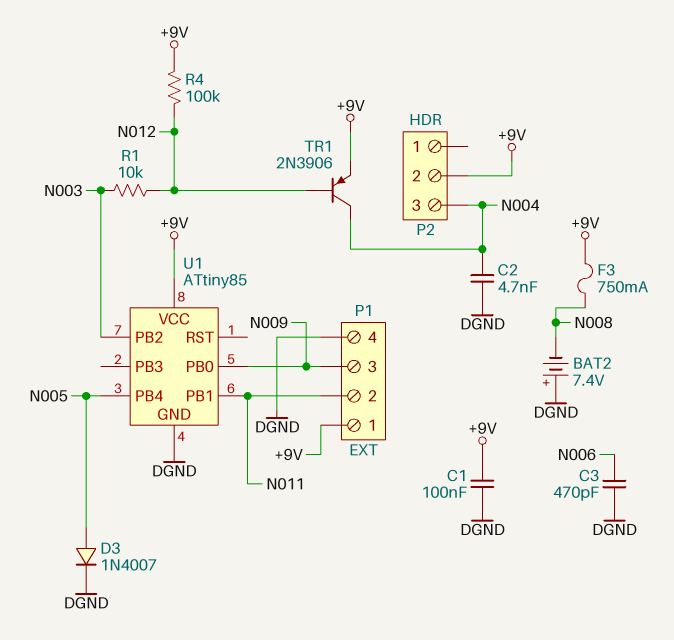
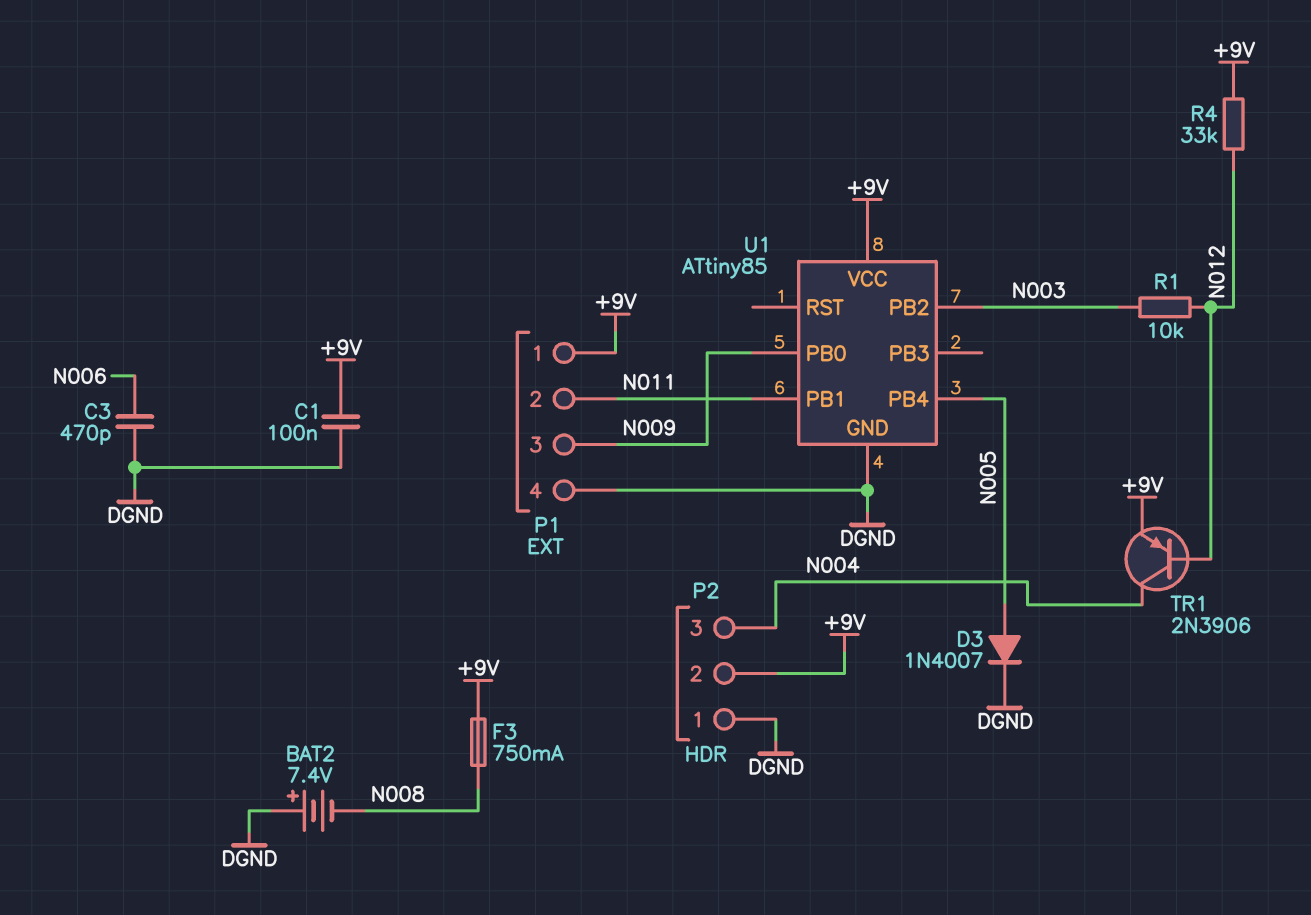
C2: 4.7nF (DGND, N004) -> none
P2 pin 1: none -> DGND
R4: 100k (+9V, N012) -> 33k (+9V, N012)

